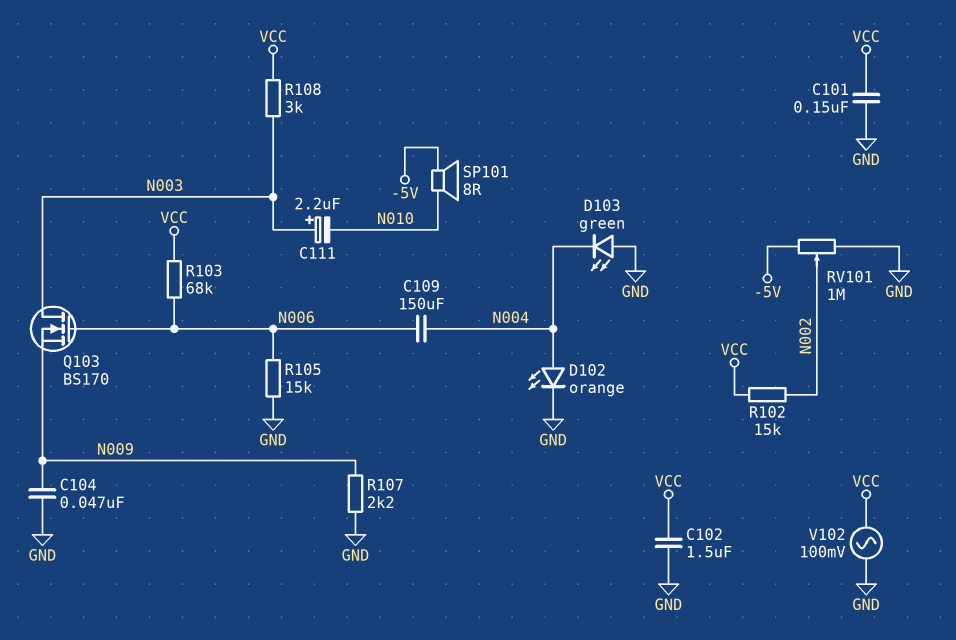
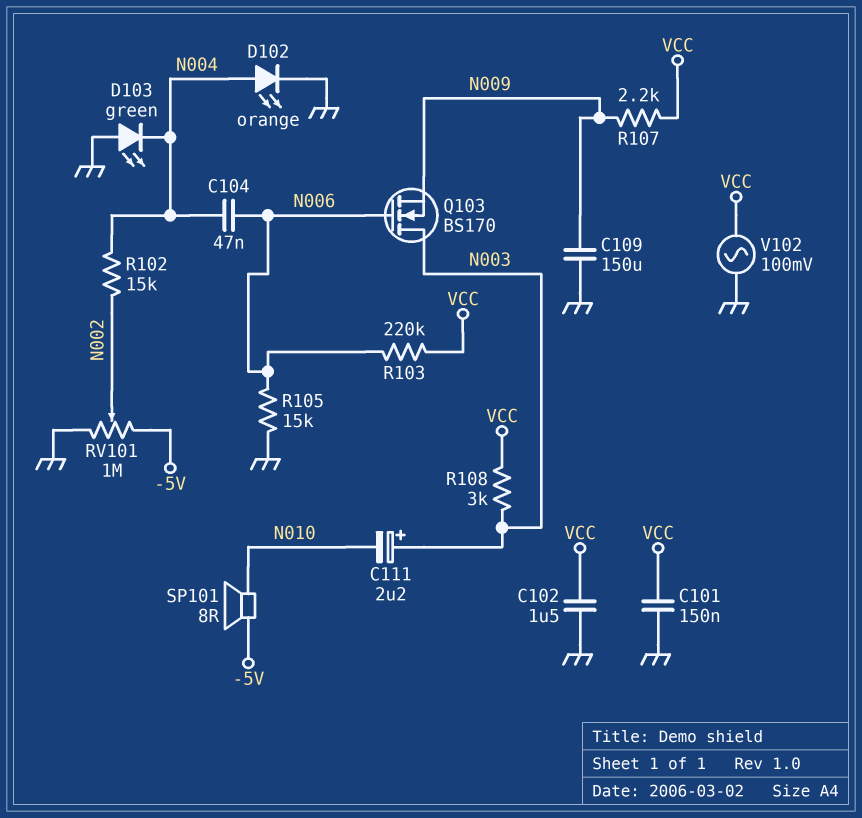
C104: 47nF (GND, N009) -> 47nF (N004, N006)
C109: 150uF (N004, N006) -> 150uF (GND, N009)
R102: 15k (N002, VCC) -> 15k (N002, N004)
R103: 68k (N006, VCC) -> 220k (N006, VCC)
R107: 2.2k (GND, N009) -> 2.2k (N009, VCC)

